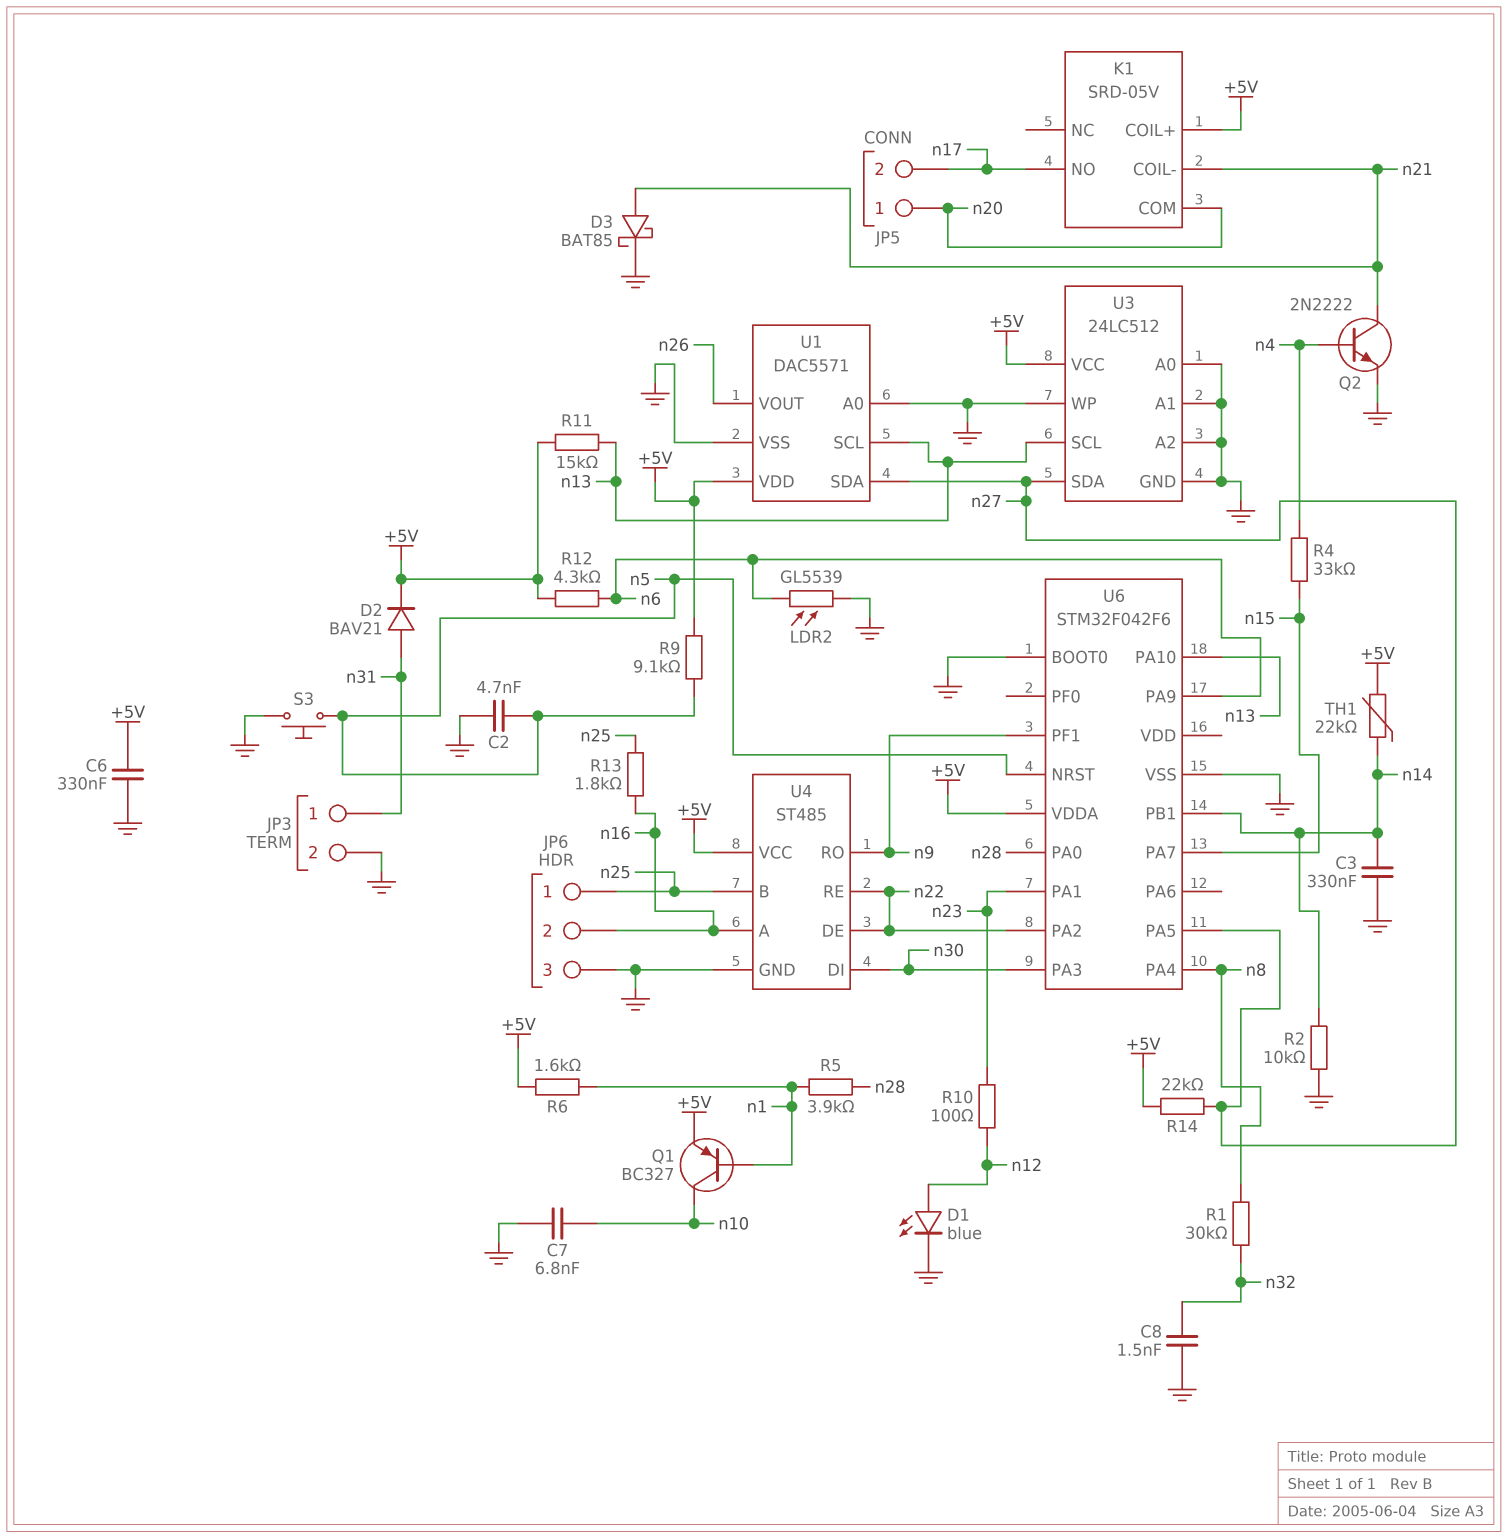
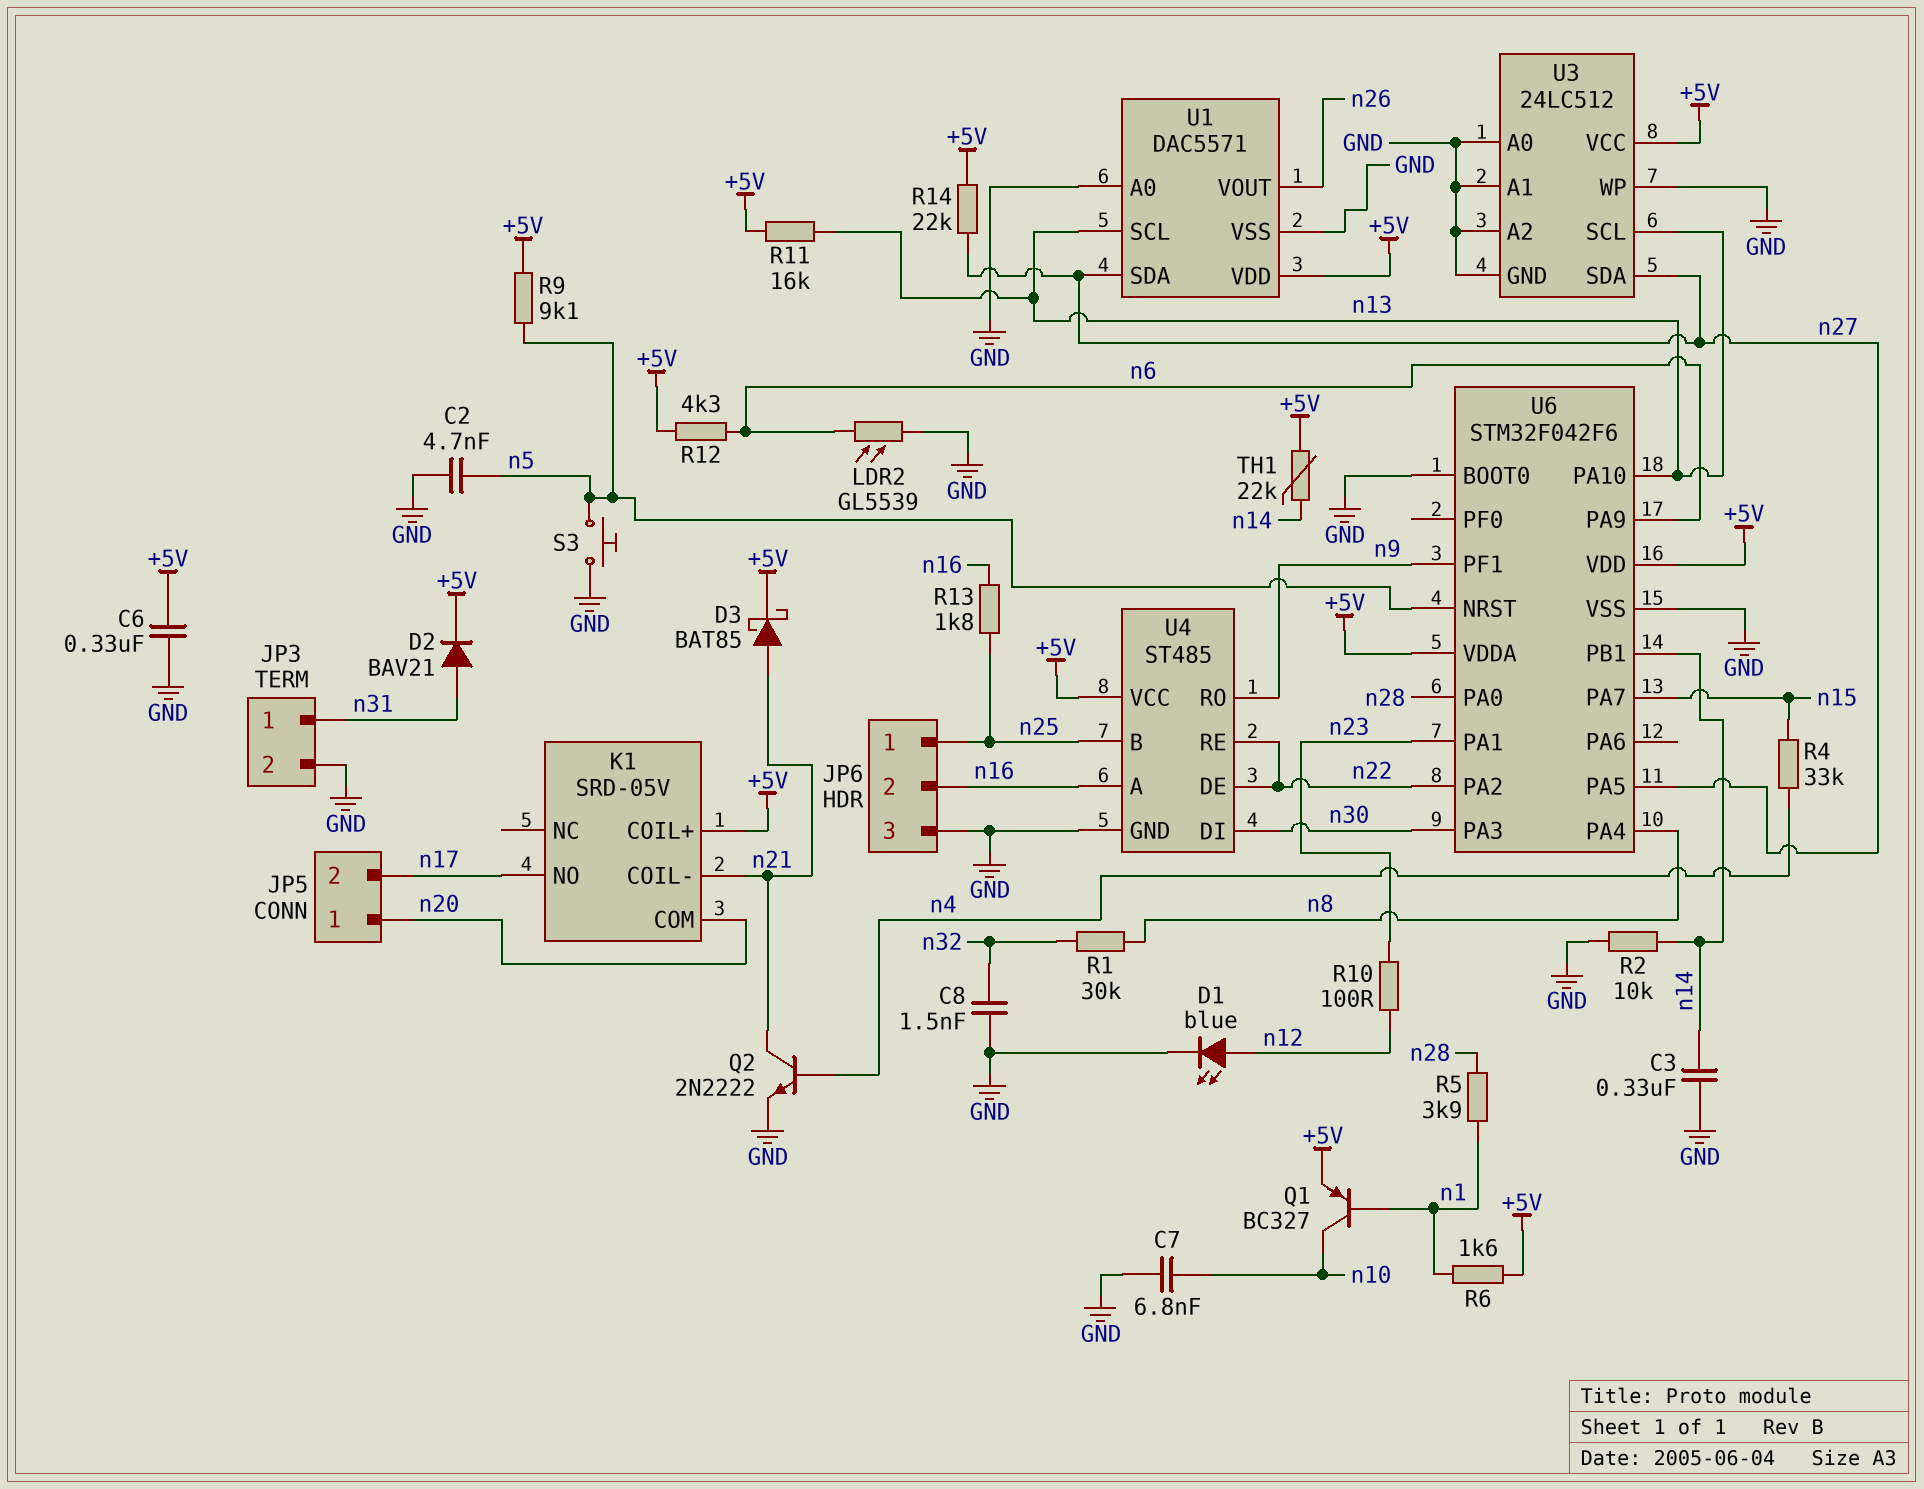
D3: schottky BAT85 (A n21, K GND) -> schottky BAT85 (A n21, K +5V)
R11: 15k (+5V, n13) -> 16k (+5V, n13)
U6 pin VDD: none -> +5V

